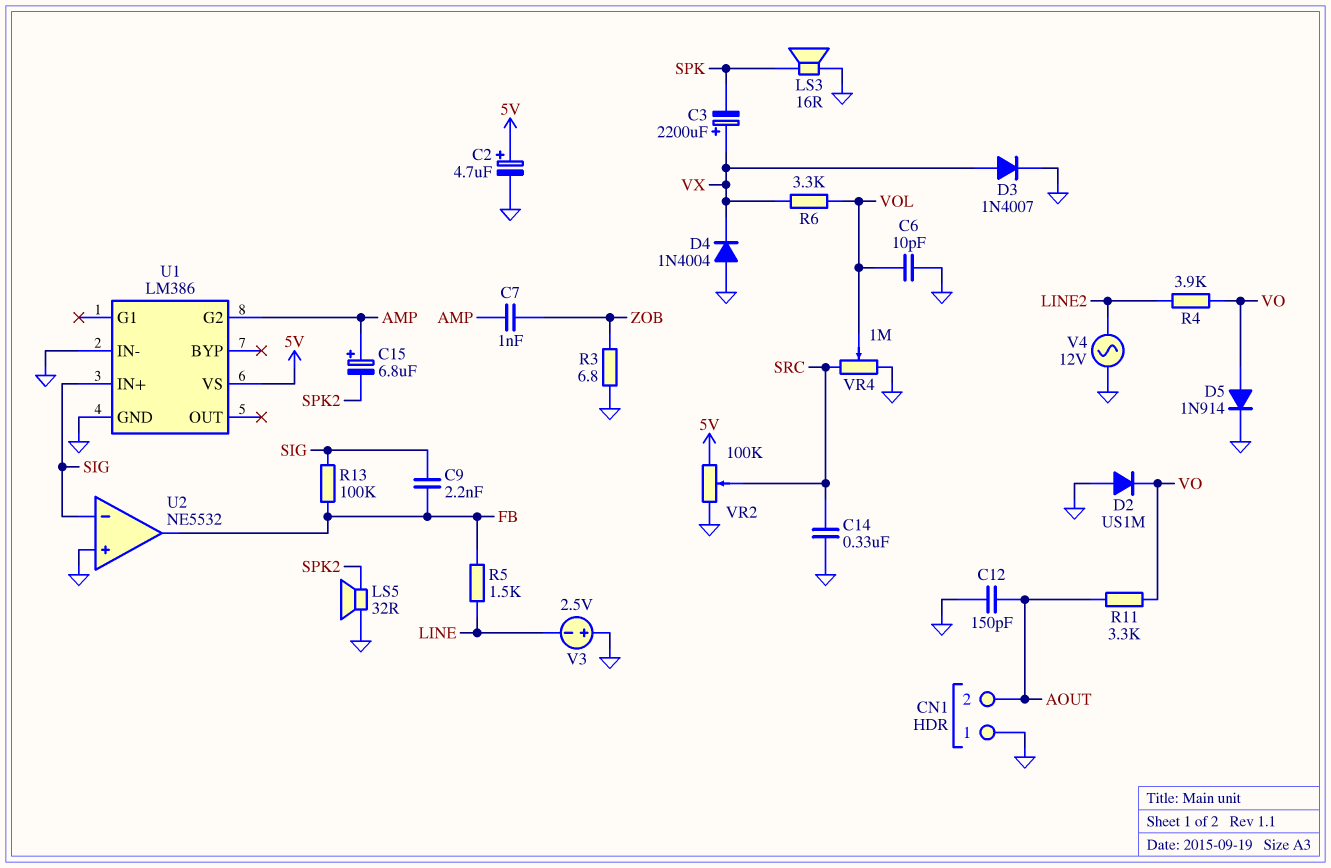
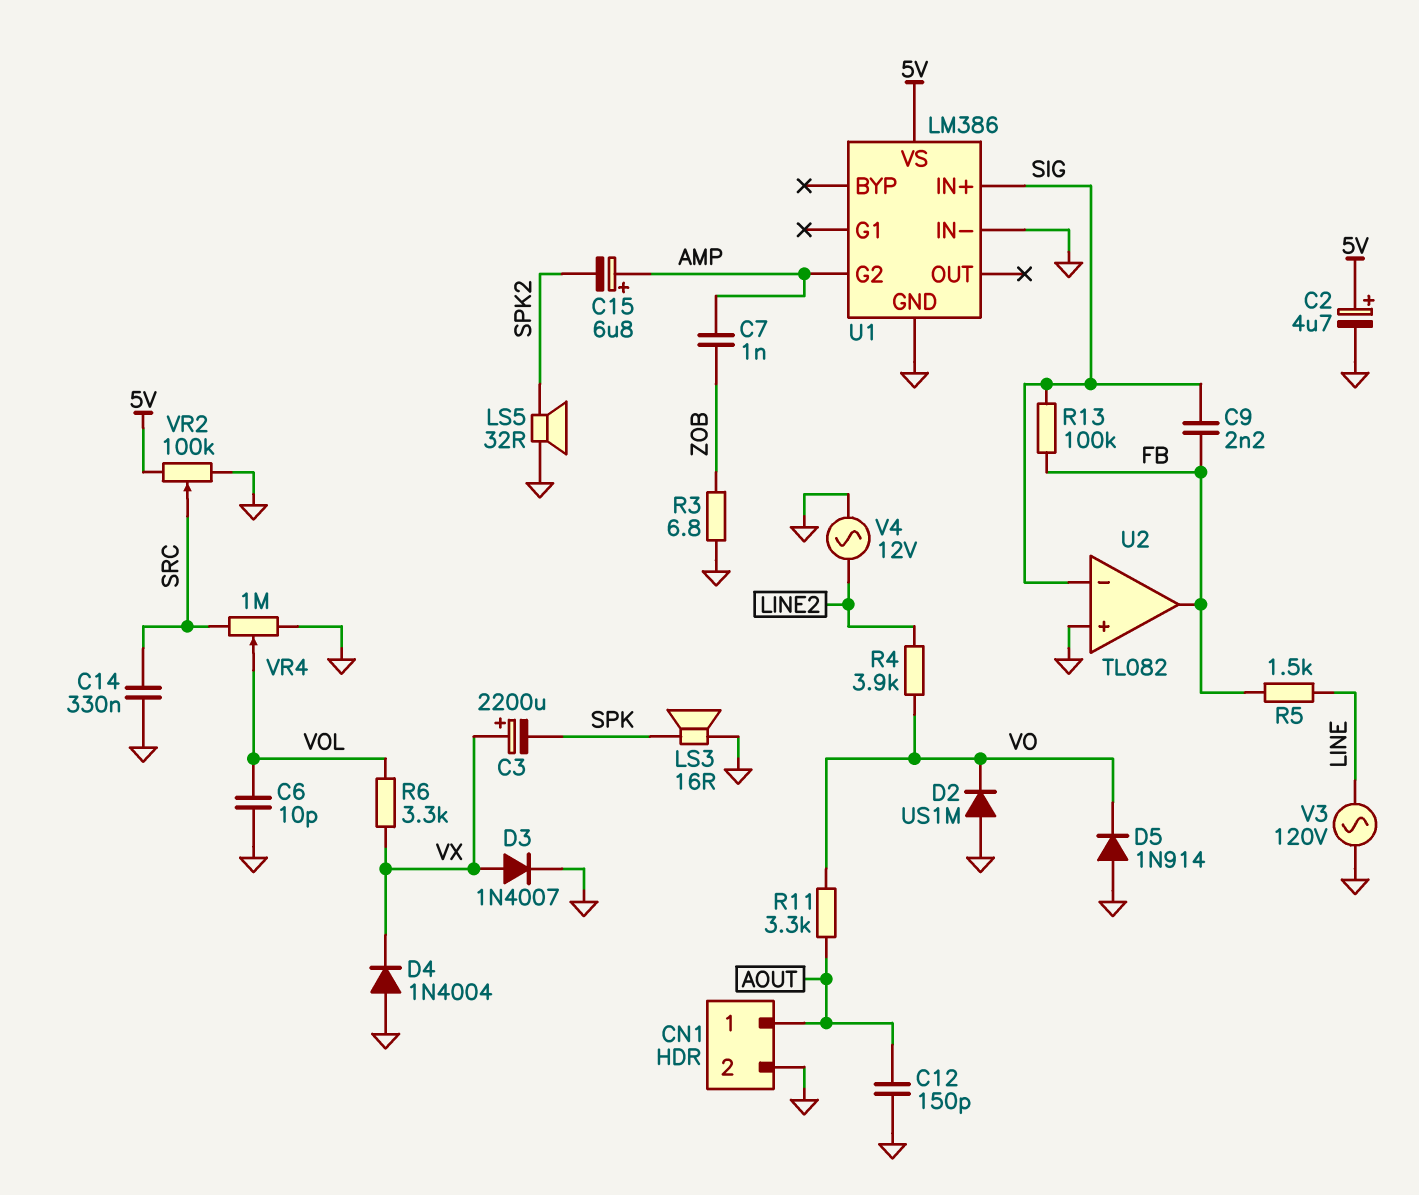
CN1 pin 1: GND -> AOUT
CN1 pin 2: AOUT -> GND
D5: diode 1N914 (A VO, K GND) -> diode 1N914 (A GND, K VO)
U2: NE5532 -> TL082
V3: 2.5V (plus GND, minus LINE) -> AC 120V (GND, LINE)

